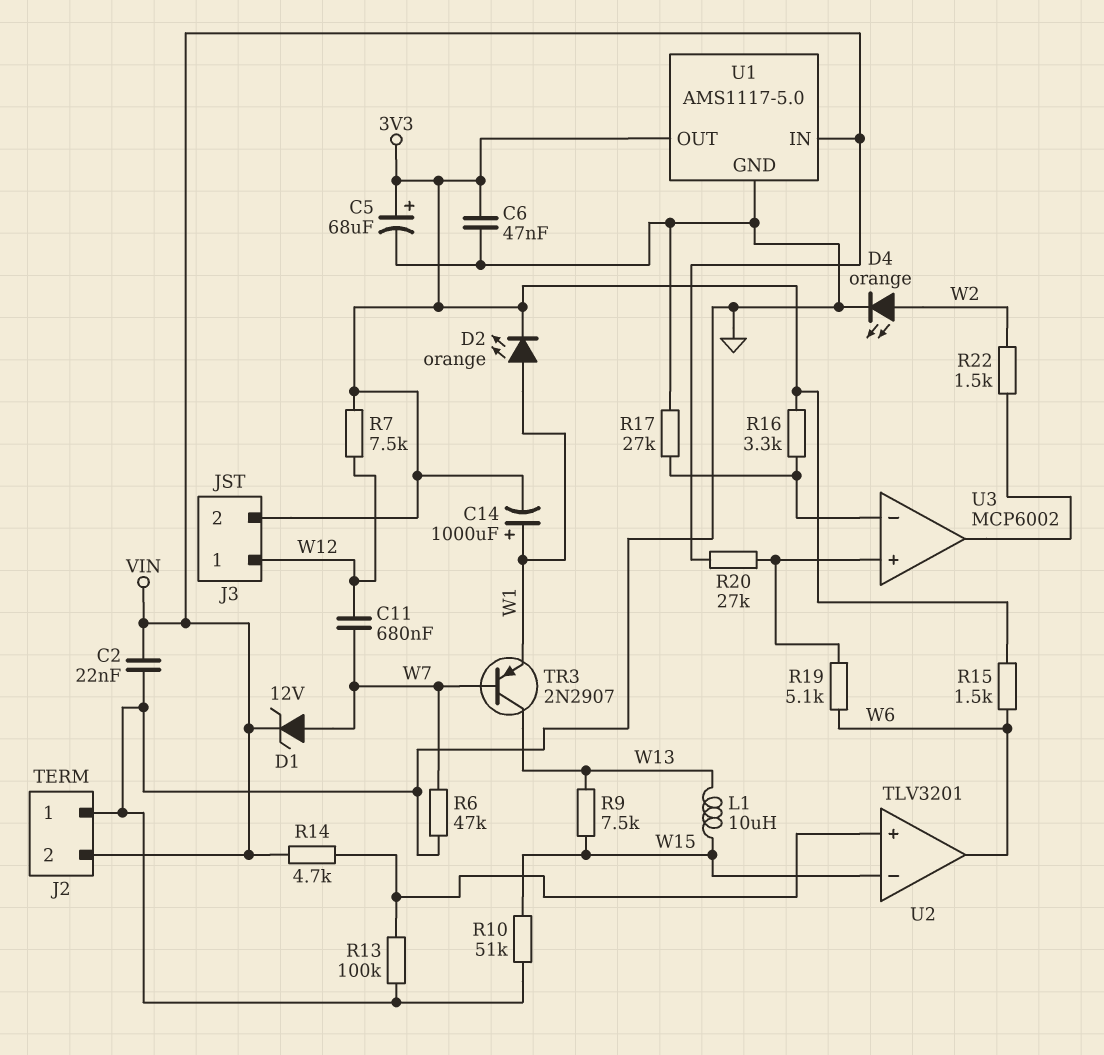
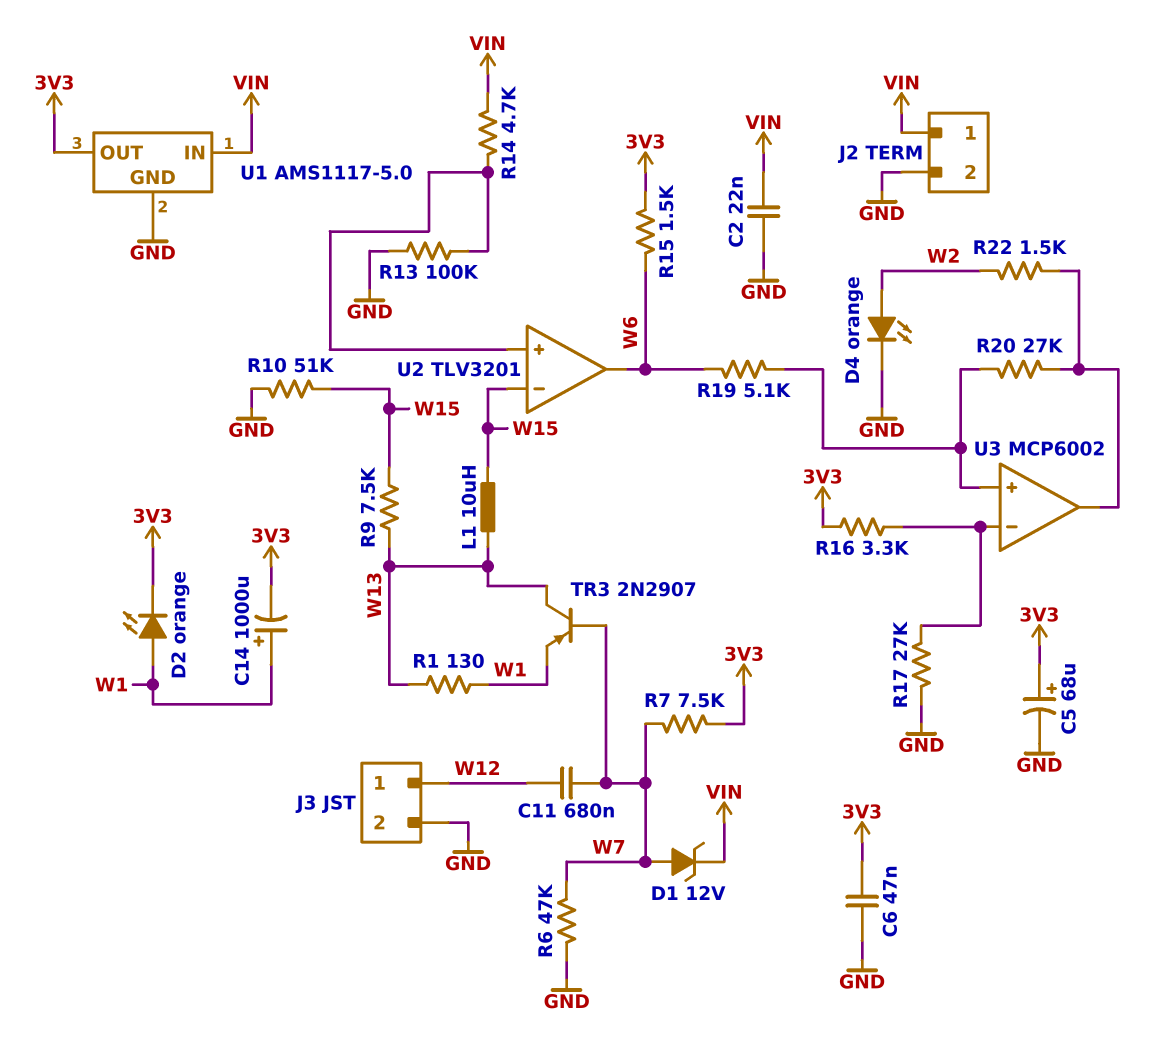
J2 pin 1: GND -> VIN
J2 pin 2: VIN -> GND
J3 pin 2: 3V3 -> GND
R1: none -> 130 (W1, W13)
R7: 7.5k (3V3, W12) -> 7.5k (3V3, W7)
R20: 27k (U3/in+, VIN) -> 27k (U3/in+, U3/out)

